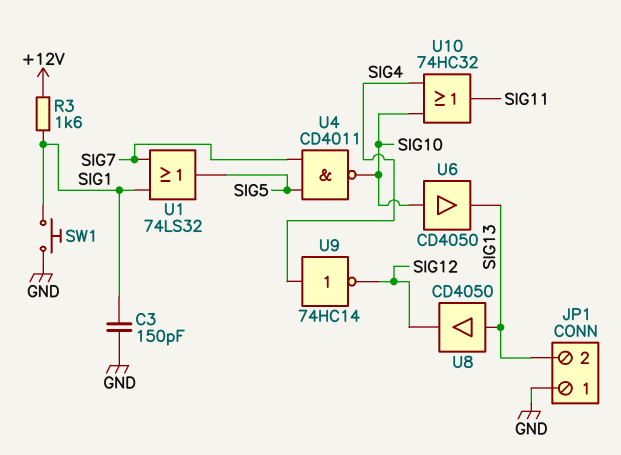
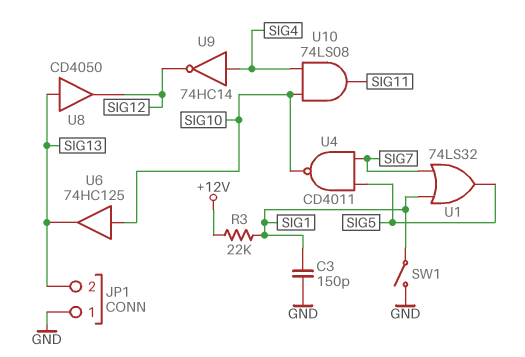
R3: 1.6k (+12V, SIG1) -> 22k (+12V, SIG1)
SW1: button (GND, SIG1) -> switch (GND, SIG1)
U6: buffer CD4050 (in SIG10, out SIG13) -> buffer 74HC125 (in SIG10, out SIG13)
U10: OR 74HC32 (in SIG4, in SIG10, out SIG11) -> AND 74LS08 (in SIG4, in SIG10, out SIG11)

